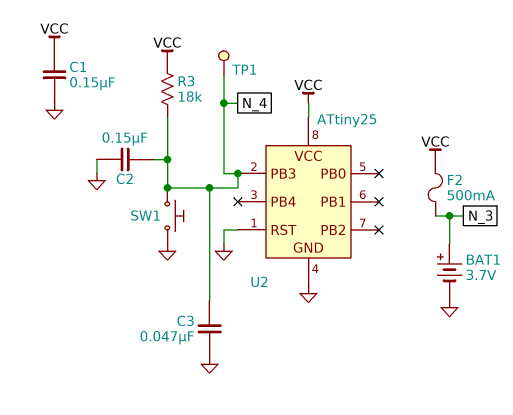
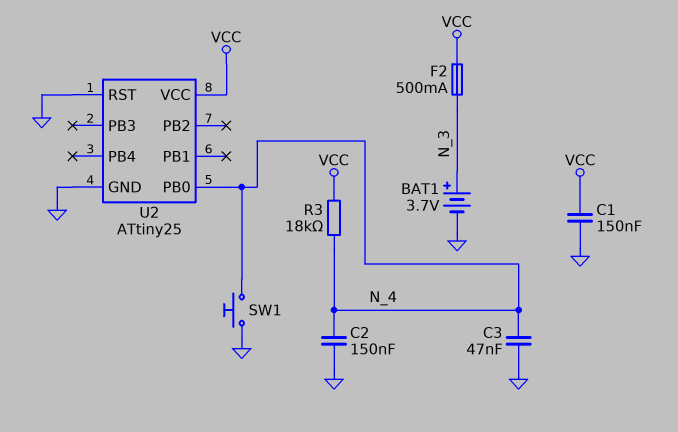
TP1: test point (N_4) -> none
U2 pin PB0: none -> N_4
U2 pin PB3: N_4 -> none

